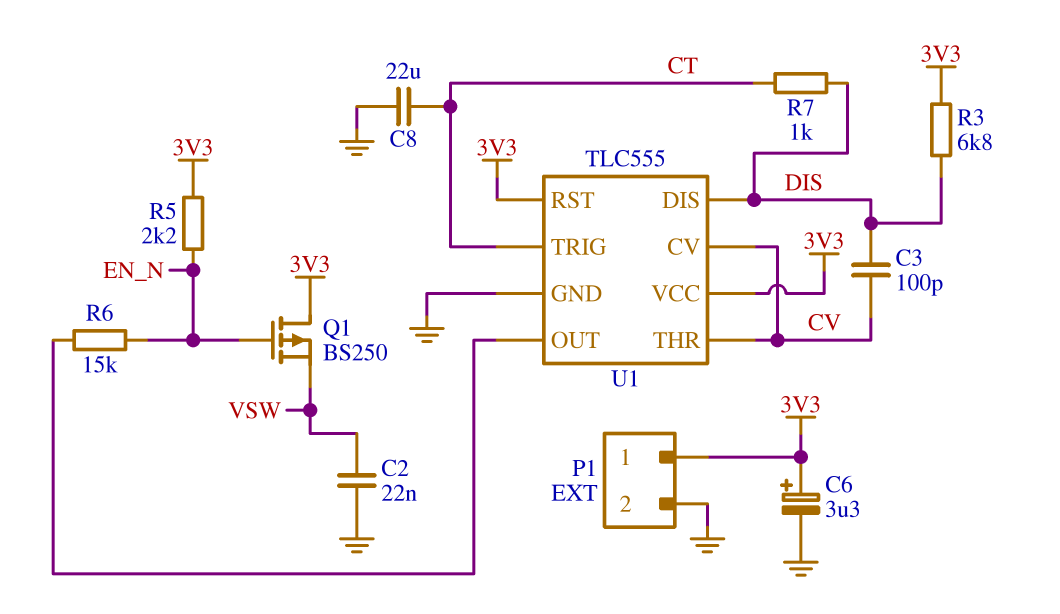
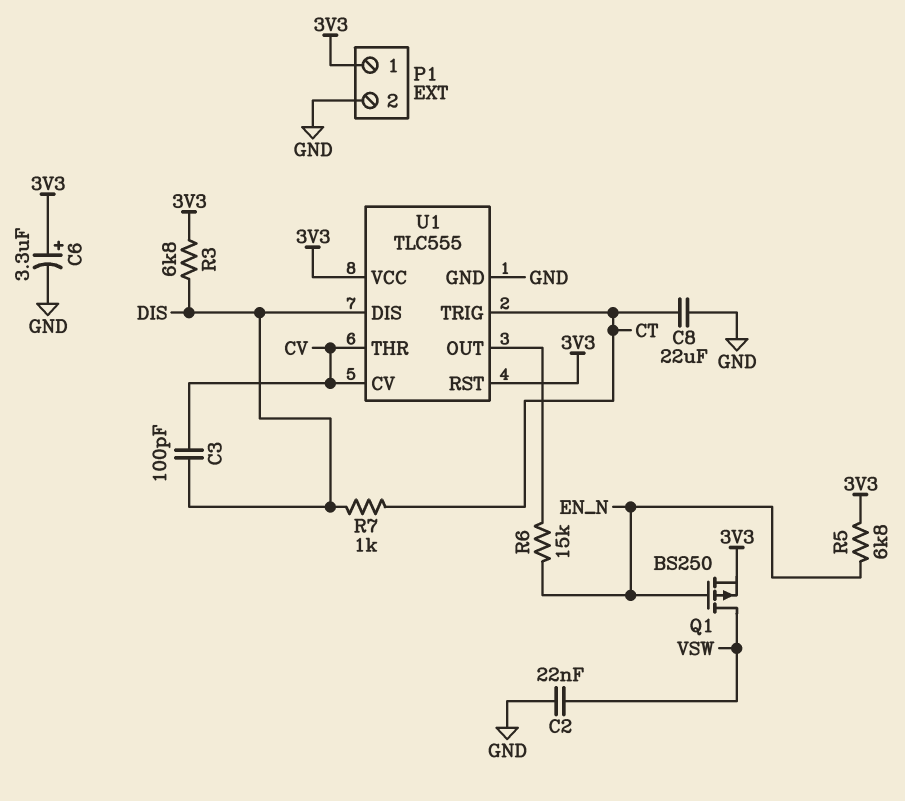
Q1: PMOS BS250 (G EN_N, D 3V3, S VSW) -> PMOS BS250 (G EN_N, D VSW, S 3V3)
R5: 2.2k (3V3, EN_N) -> 6.8k (3V3, EN_N)

